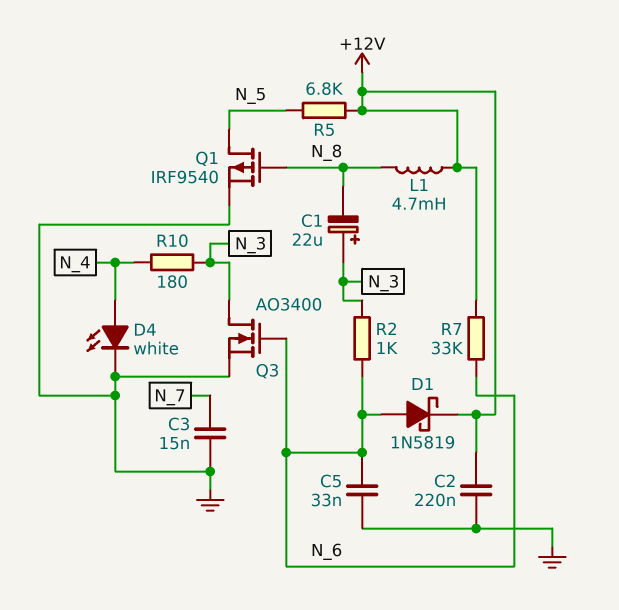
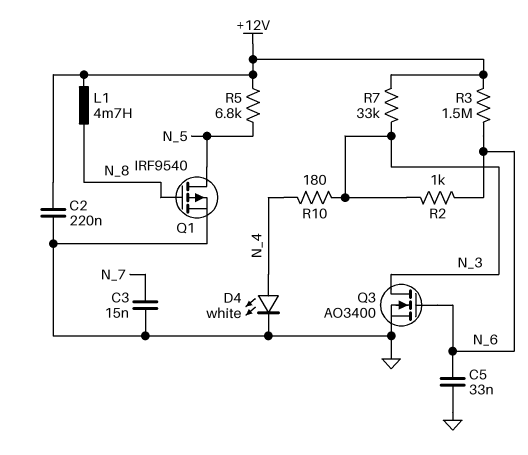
C1: 22uF (plus N_3, minus N_8) -> none
D1: schottky 1N5819 (A N_6, K +12V) -> none
R3: none -> 1.5M (+12V, N_6)
R7: 33k (+12V, N_6) -> 33k (+12V, N_3)

